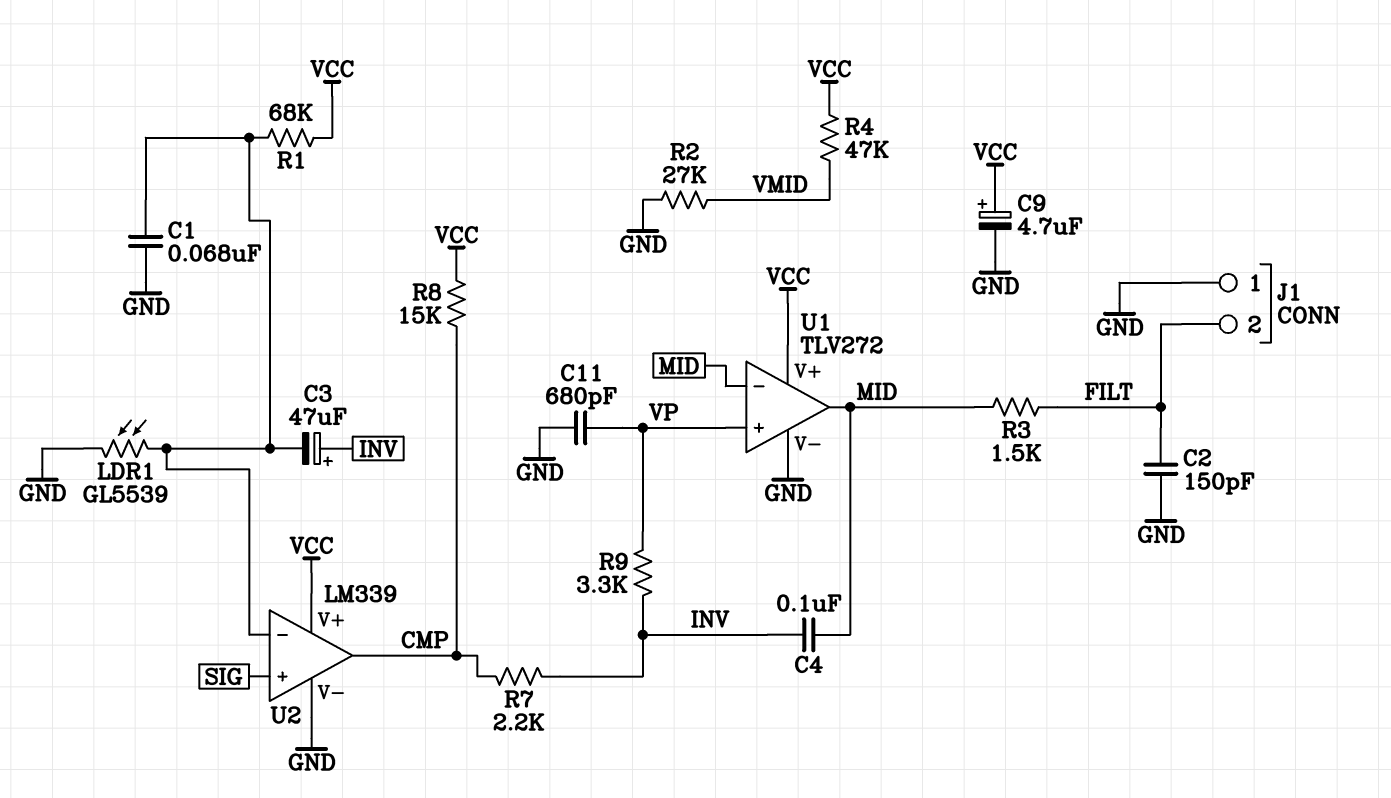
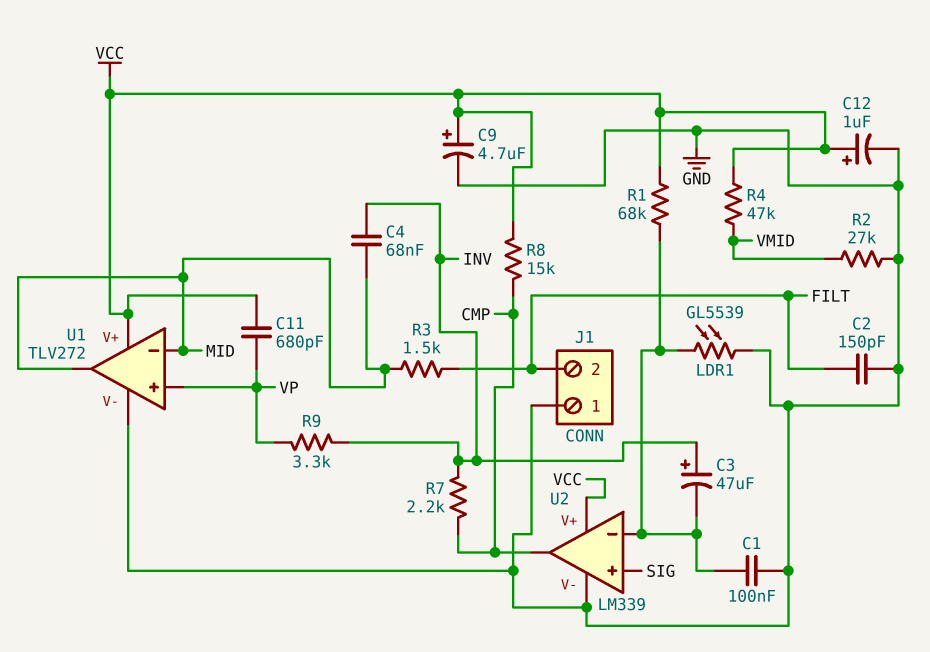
C1: 68nF (GND, U2/in-) -> 100nF (GND, U2/in-)
C4: 100nF (INV, MID) -> 68nF (INV, MID)
C11: 680pF (GND, VP) -> 680pF (VCC, VP)
C12: none -> 1uF (plus VCC, minus GND)

